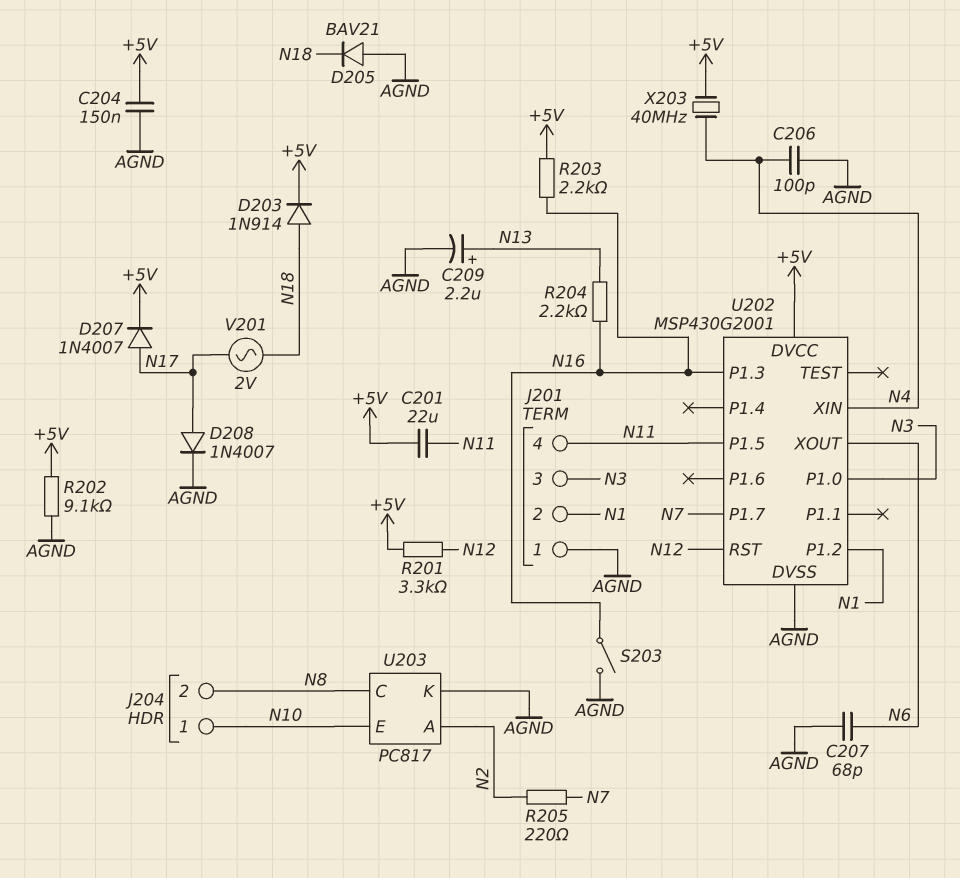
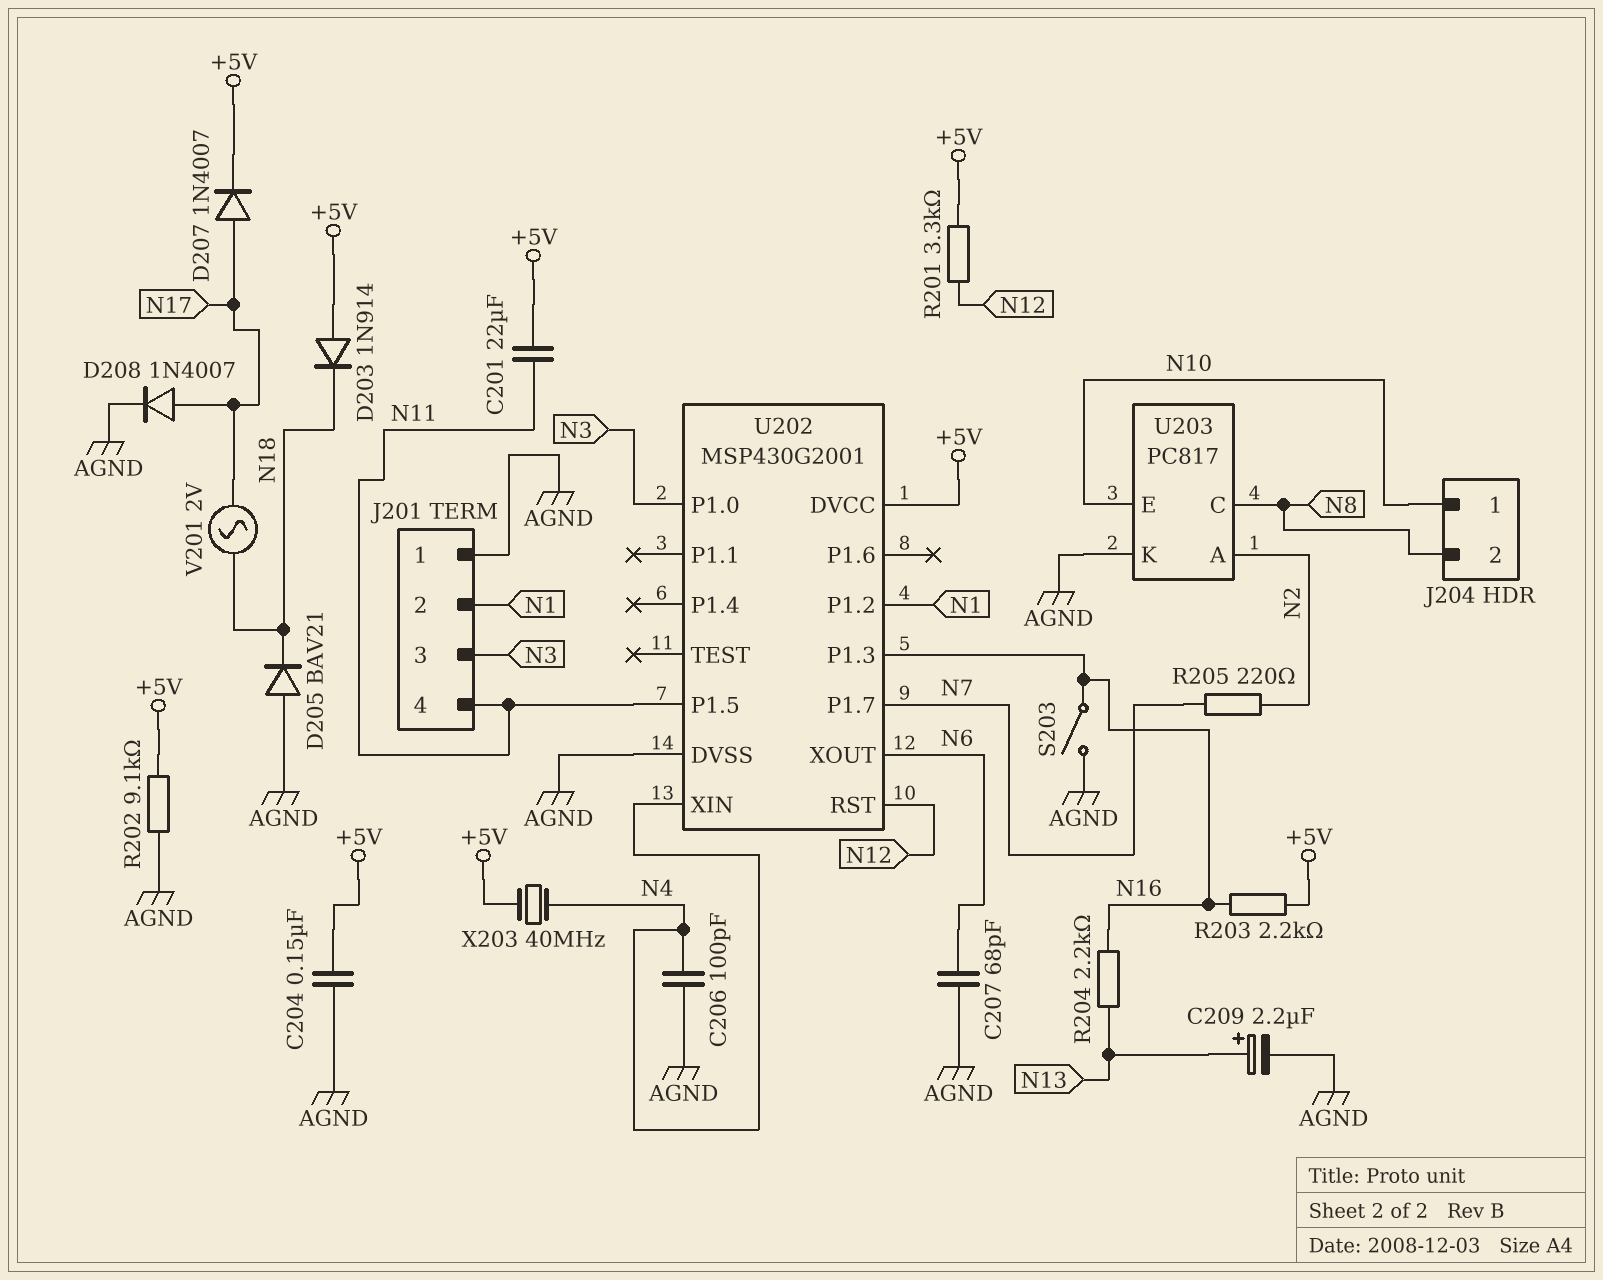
D203: diode 1N914 (A N18, K +5V) -> diode 1N914 (A +5V, K N18)

